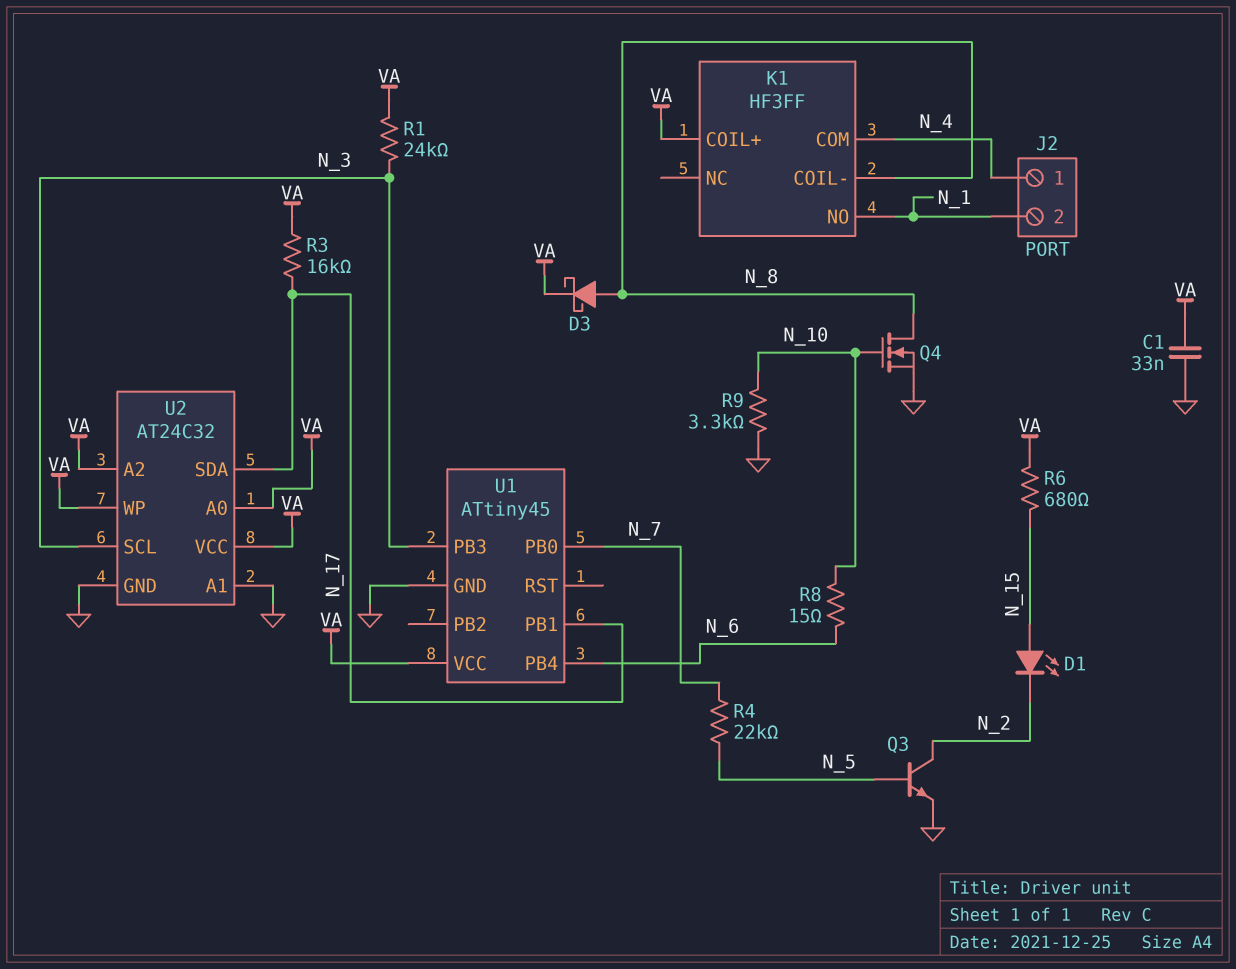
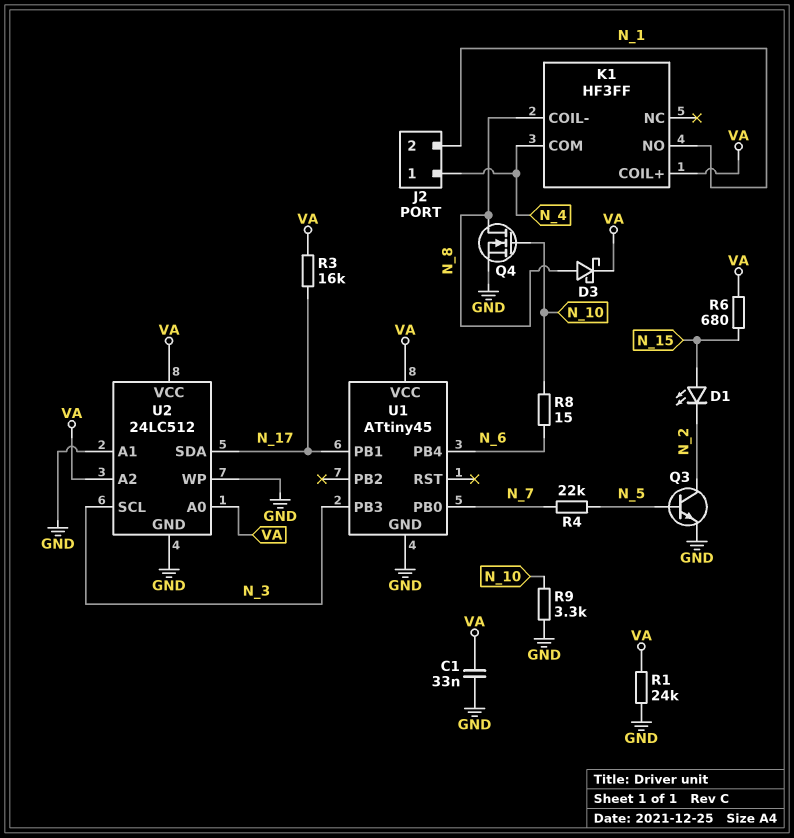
R1: 24k (N_3, VA) -> 24k (GND, VA)
U2: AT24C32 -> 24LC512
U2 pin WP: VA -> GND

